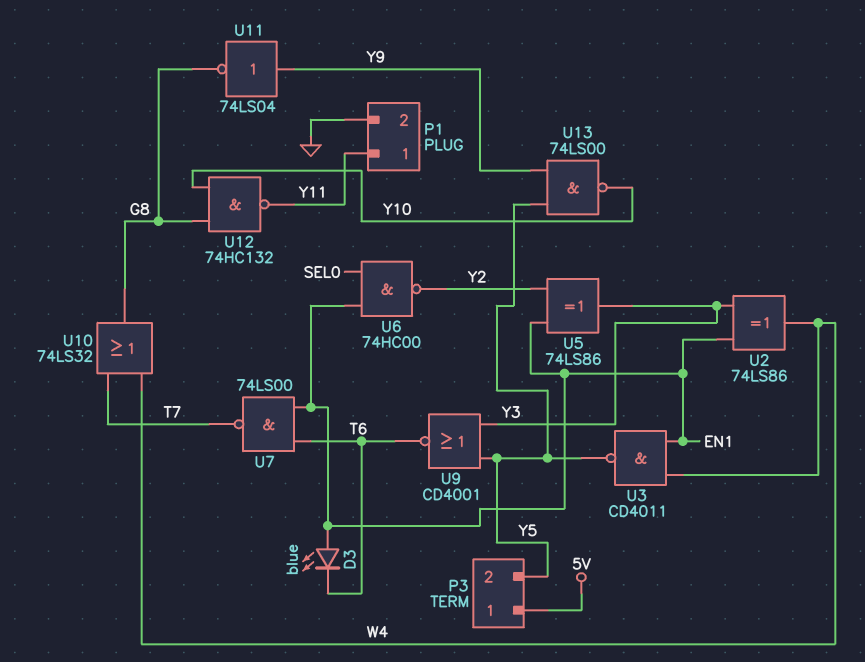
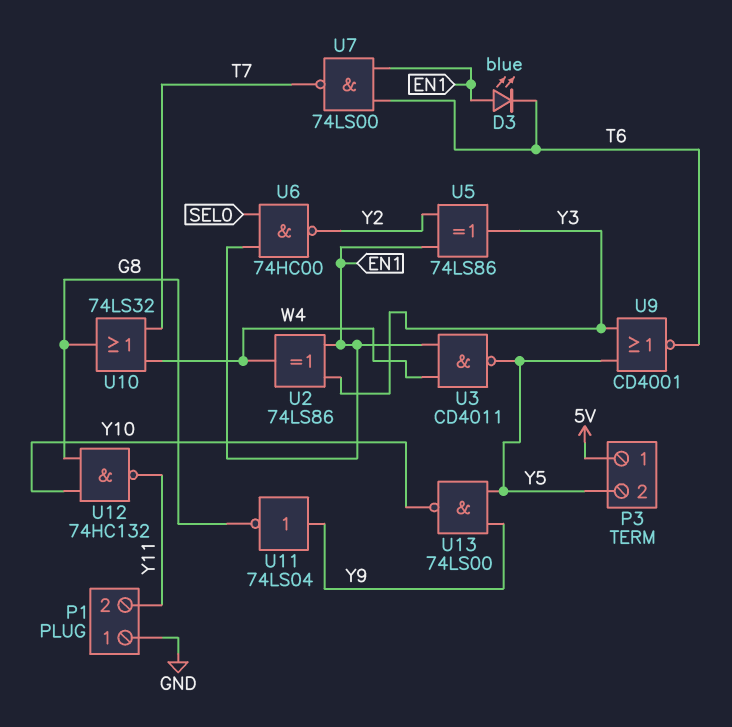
P1 pin 1: Y11 -> GND
P1 pin 2: GND -> Y11

